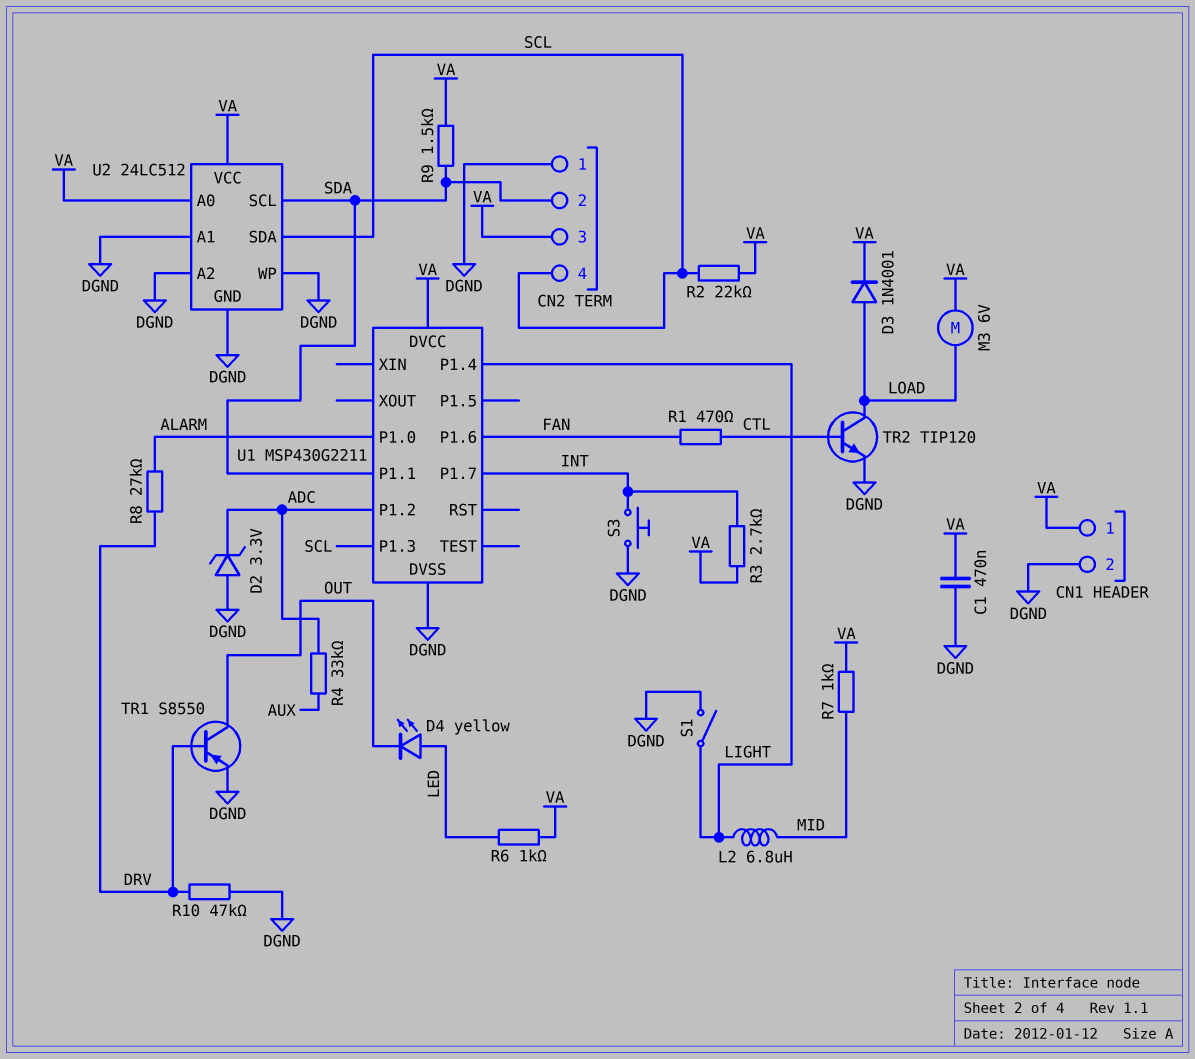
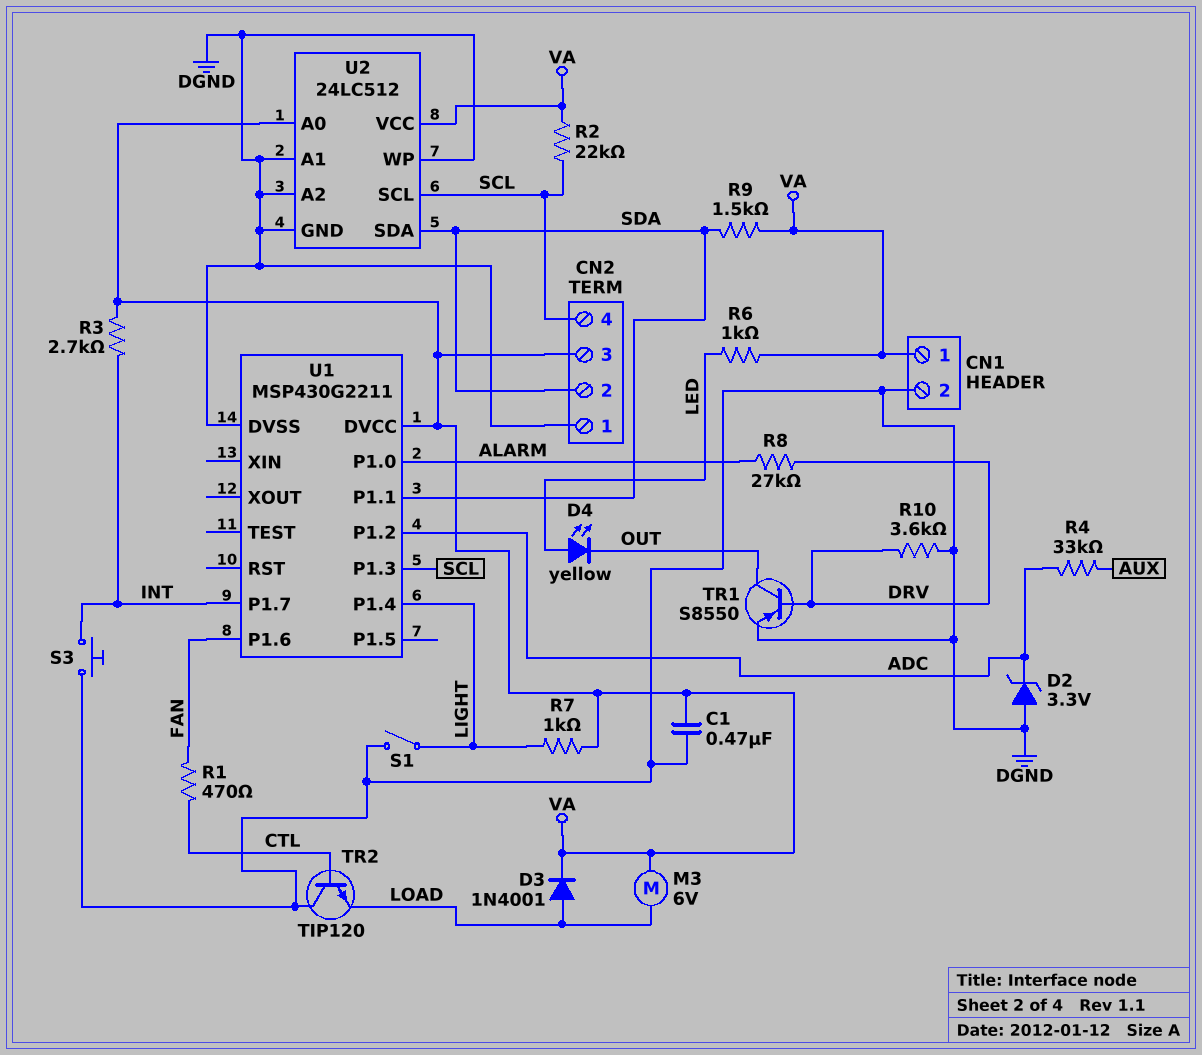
L2: 6.8uH (LIGHT, MID) -> none
R7: 1k (MID, VA) -> 1k (LIGHT, VA)
R10: 47k (DGND, DRV) -> 3.6k (DGND, DRV)
TR2: NPN TIP120 (B CTL, C LOAD, E DGND) -> NPN TIP120 (B CTL, C DGND, E LOAD)
U2 pin SCL: SDA -> SCL
U2 pin SDA: SCL -> SDA

